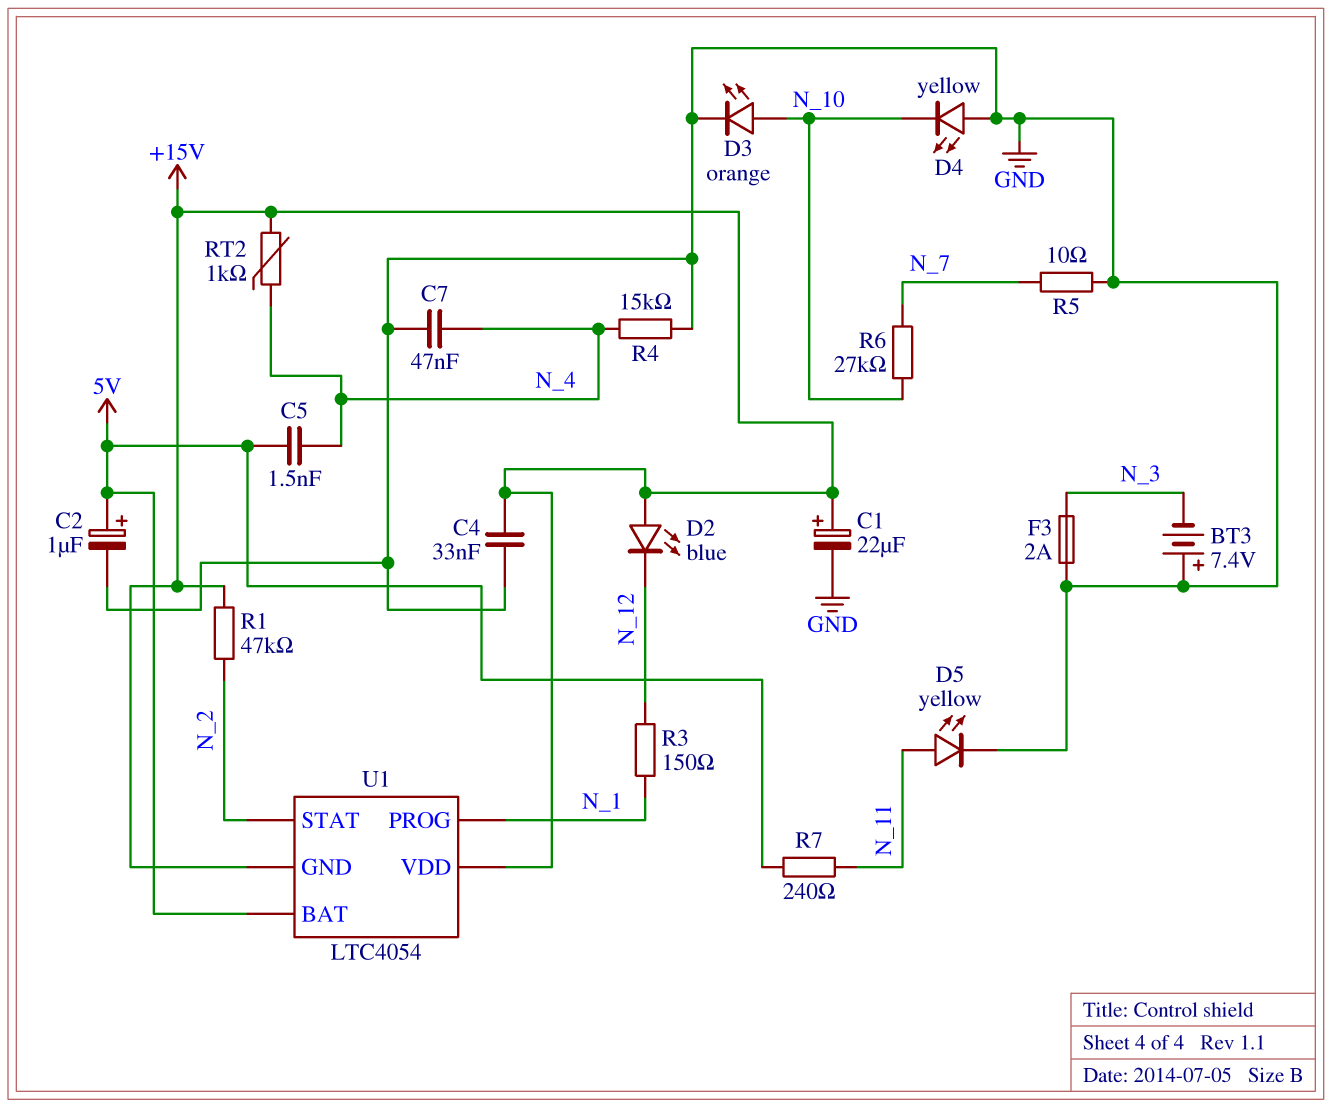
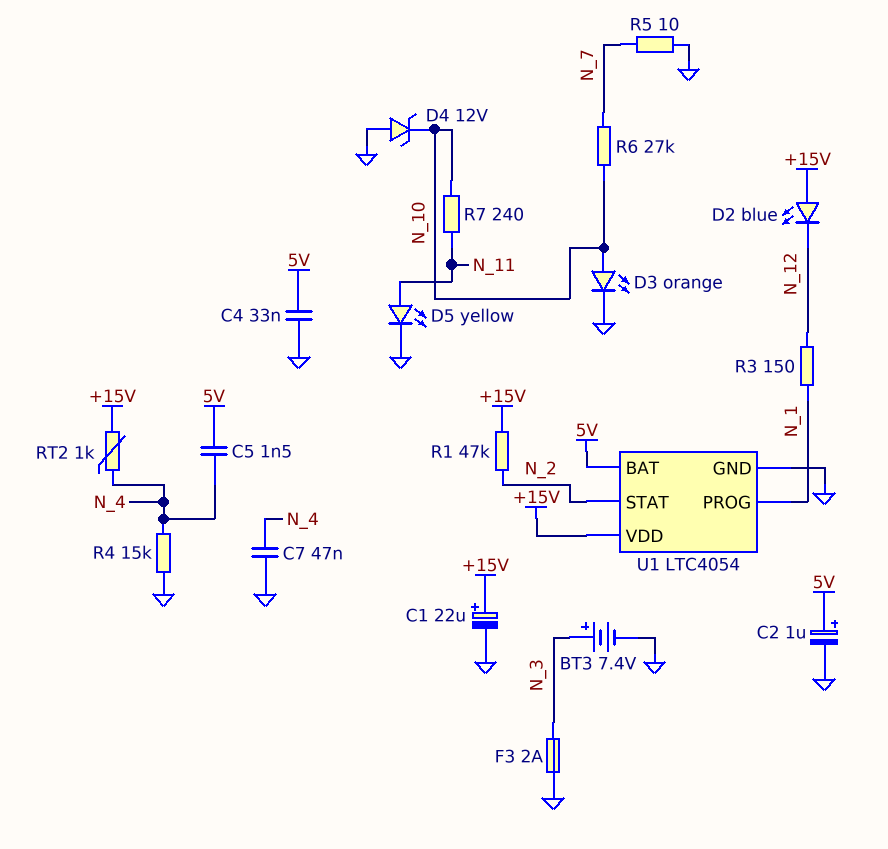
BT3: 7.4V (plus GND, minus N_3) -> 7.4V (plus N_3, minus GND)
C4: 33nF (+15V, GND) -> 33nF (5V, GND)
D4: LED yellow (A GND, K N_10) -> zener 12V (A GND, K N_10)
R7: 240 (5V, N_11) -> 240 (N_10, N_11)
U1 pin GND: +15V -> GND

